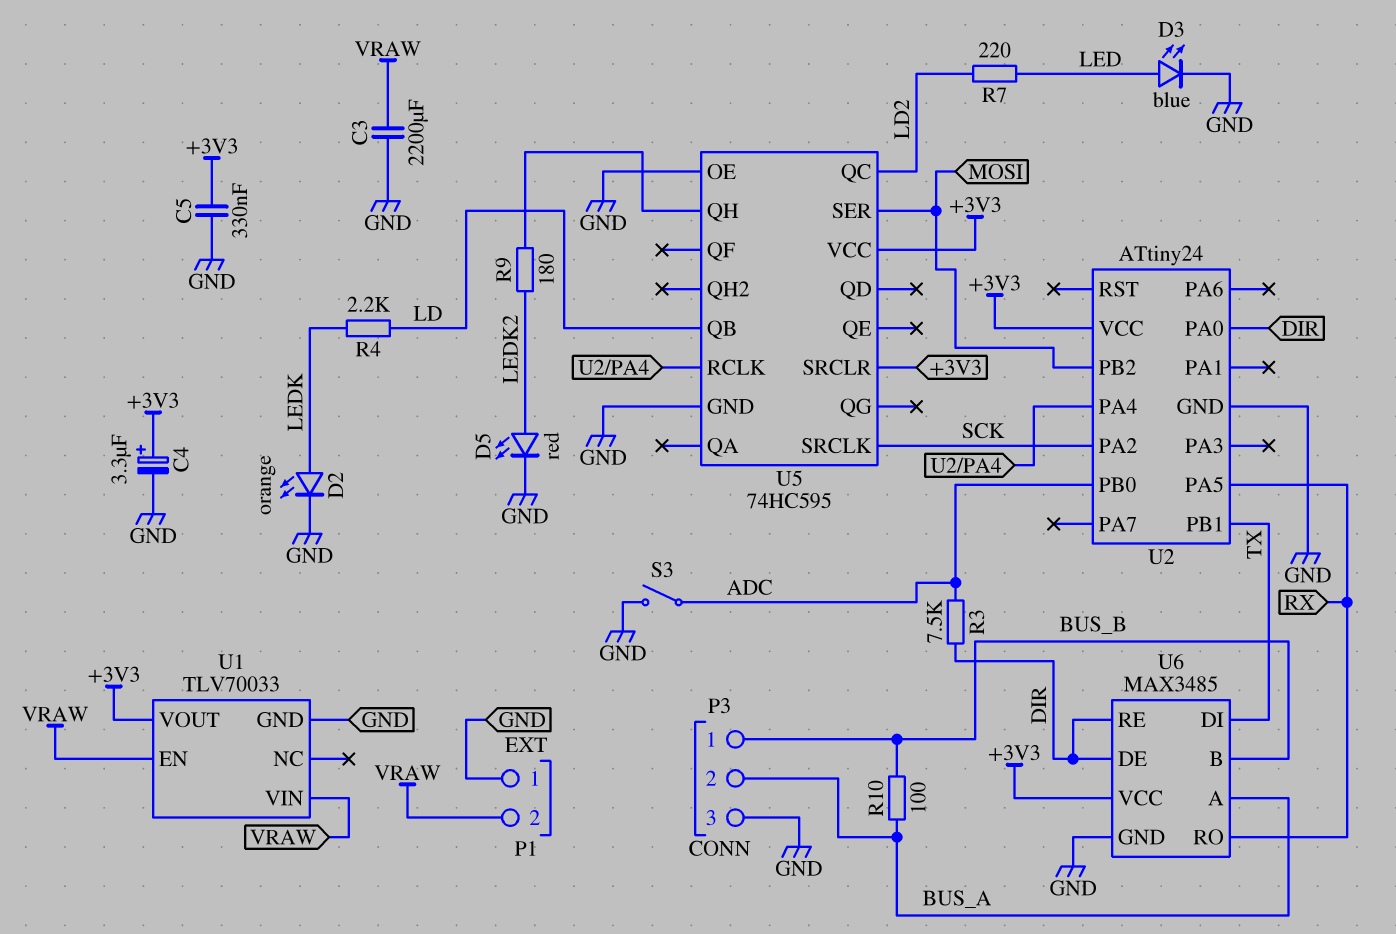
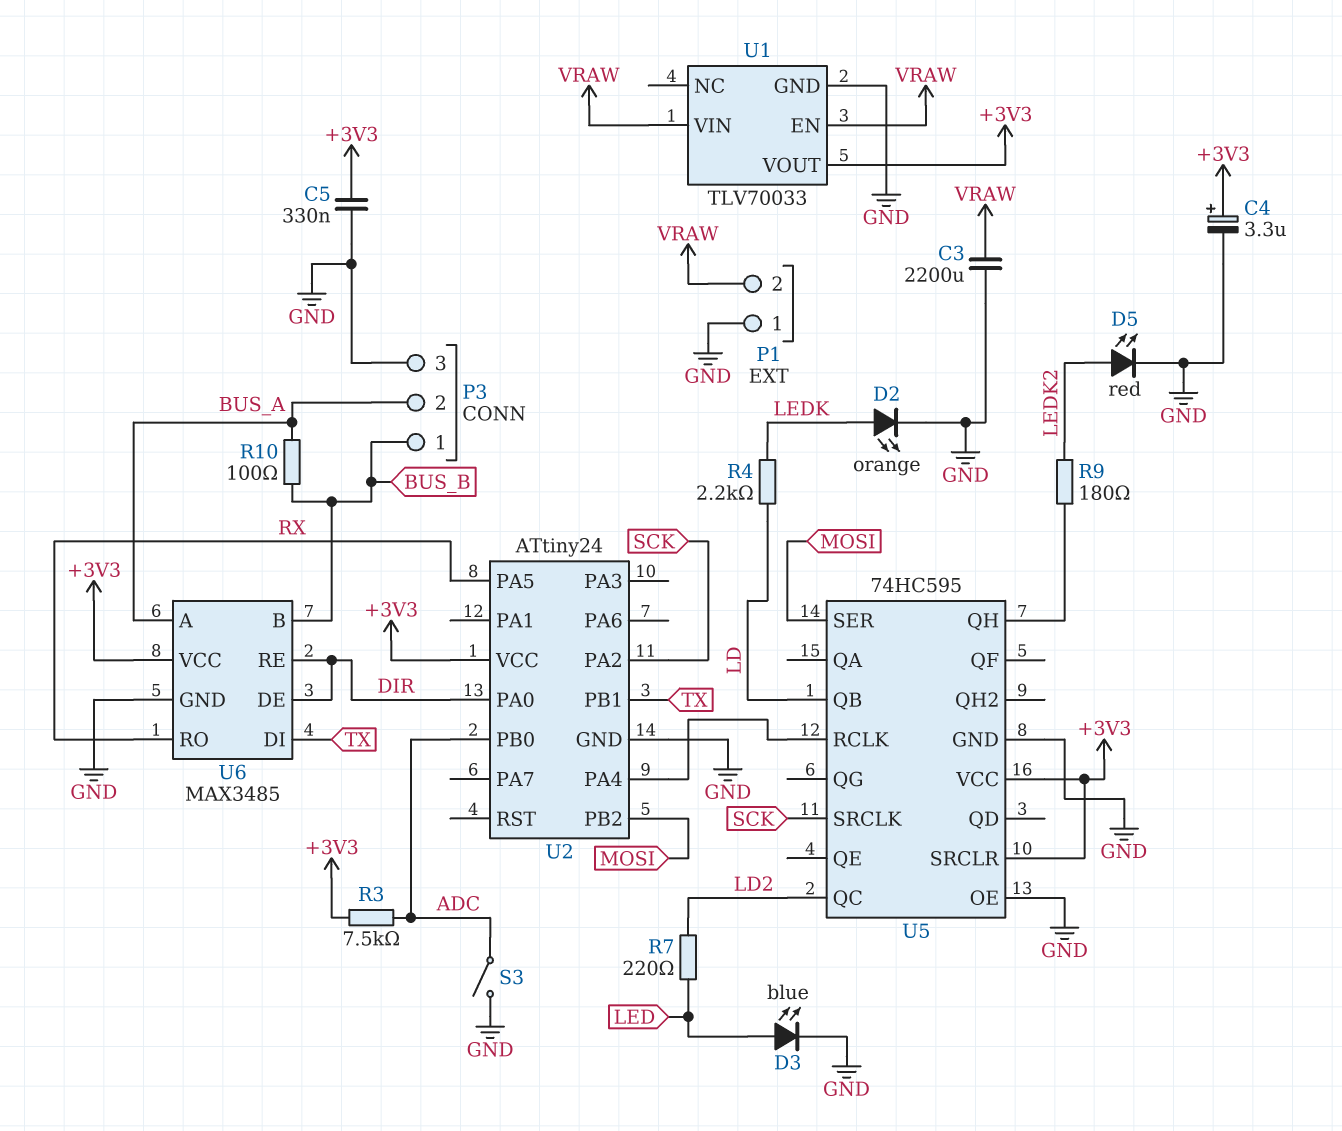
R3: 7.5k (ADC, DIR) -> 7.5k (+3V3, ADC)

